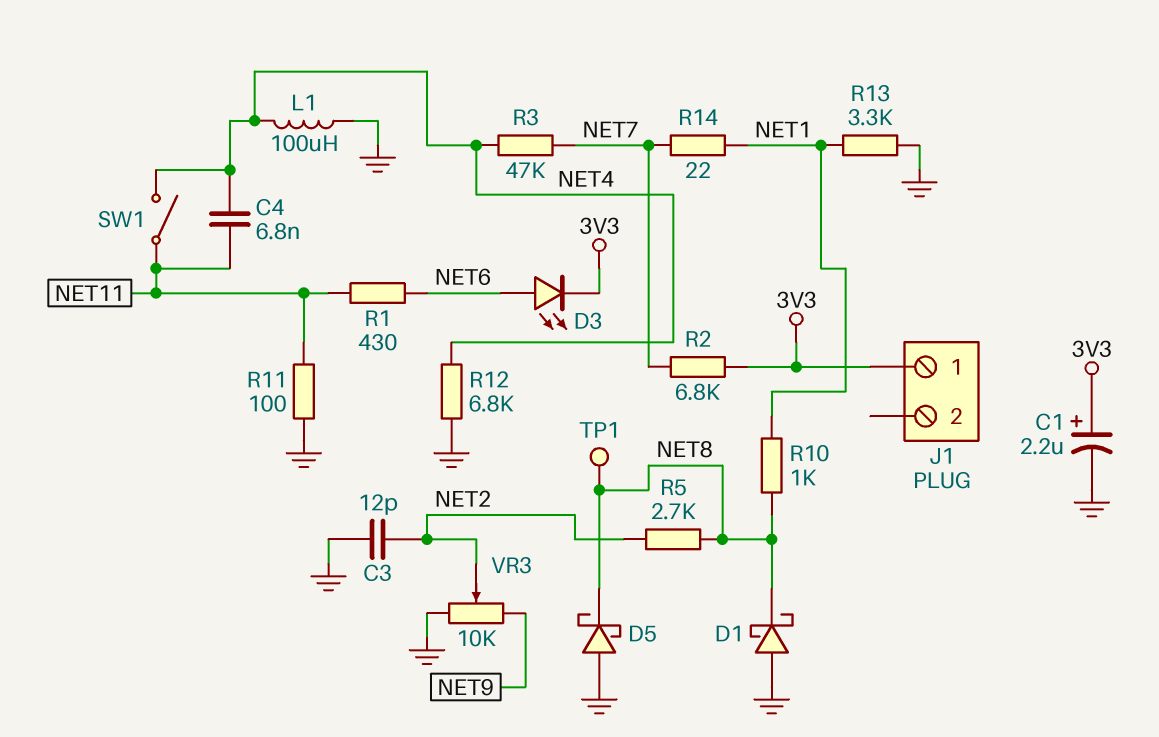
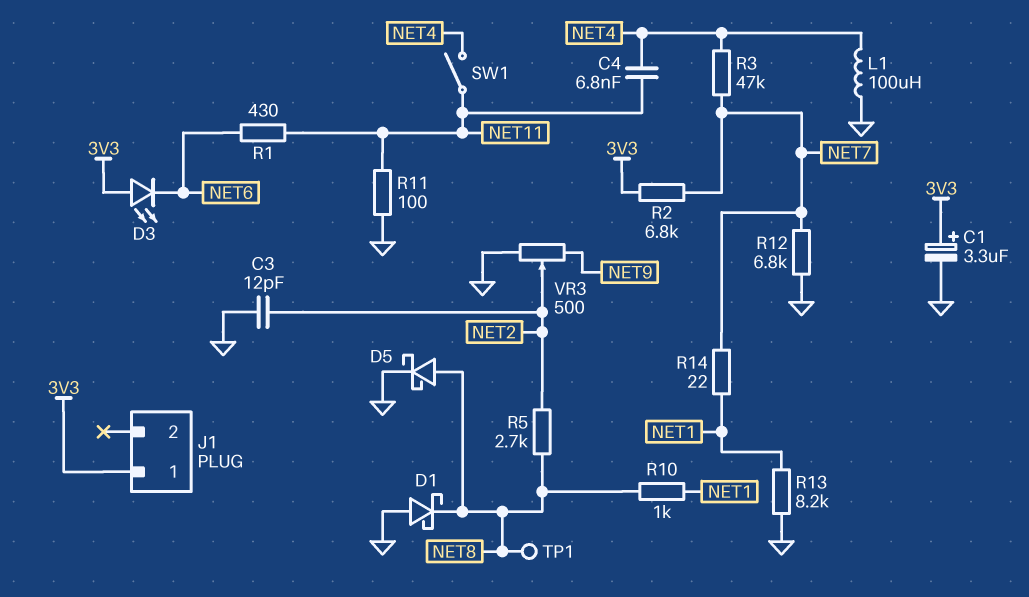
C1: 2.2uF (plus 3V3, minus GND) -> 3.3uF (plus 3V3, minus GND)
D3: LED (A NET6, K 3V3) -> LED (A 3V3, K NET6)
D5: schottky (A GND, K NET8) -> schottky (A NET8, K GND)
R12: 6.8k (GND, NET4) -> 6.8k (GND, NET7)
R13: 3.3k (GND, NET1) -> 8.2k (GND, NET1)
VR3: 10k (GND, NET9, wiper NET2) -> 500 (GND, NET9, wiper NET2)

